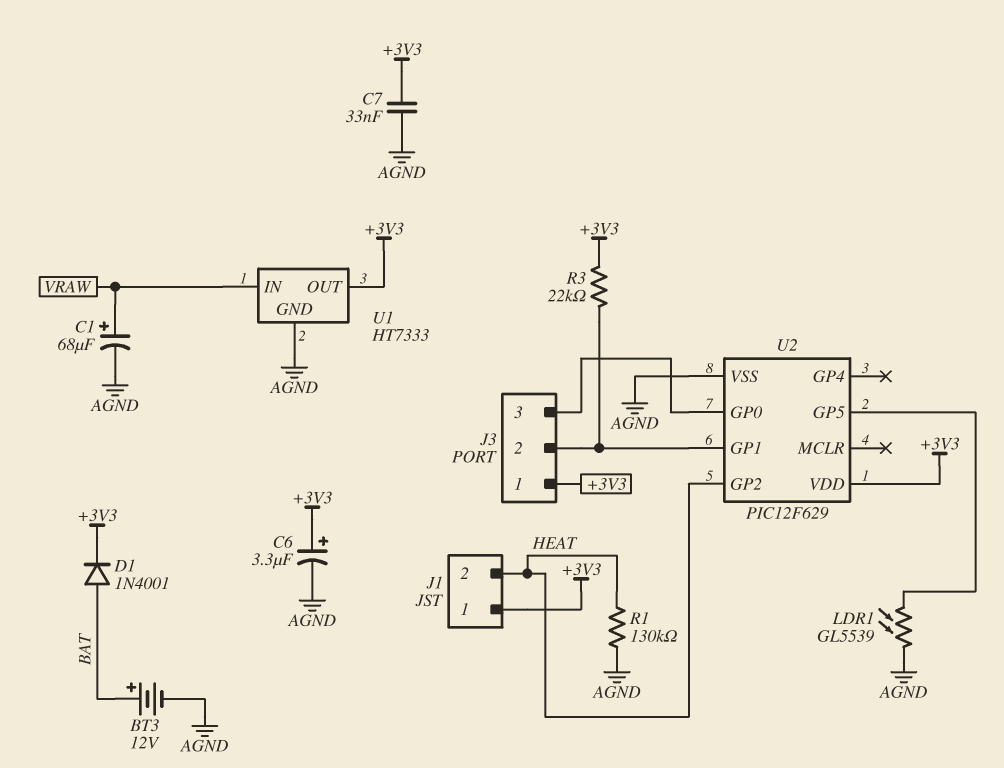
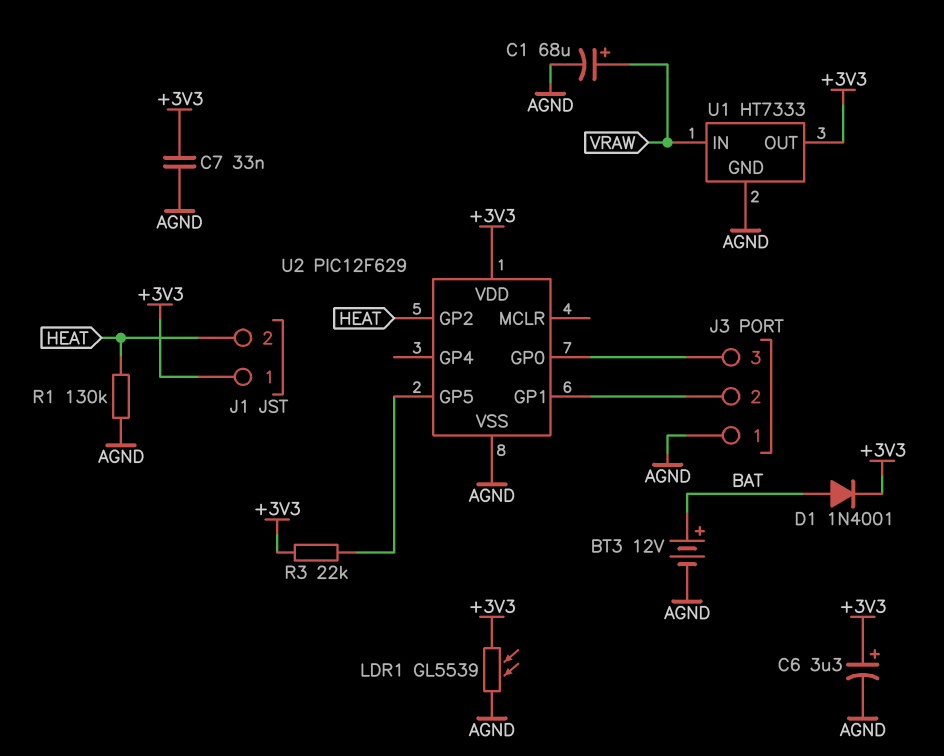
J3 pin 1: +3V3 -> AGND
LDR1: GL5539 (AGND, U2/GP5) -> GL5539 (+3V3, AGND)
R3: 22k (+3V3, J3/2) -> 22k (+3V3, U2/GP5)

